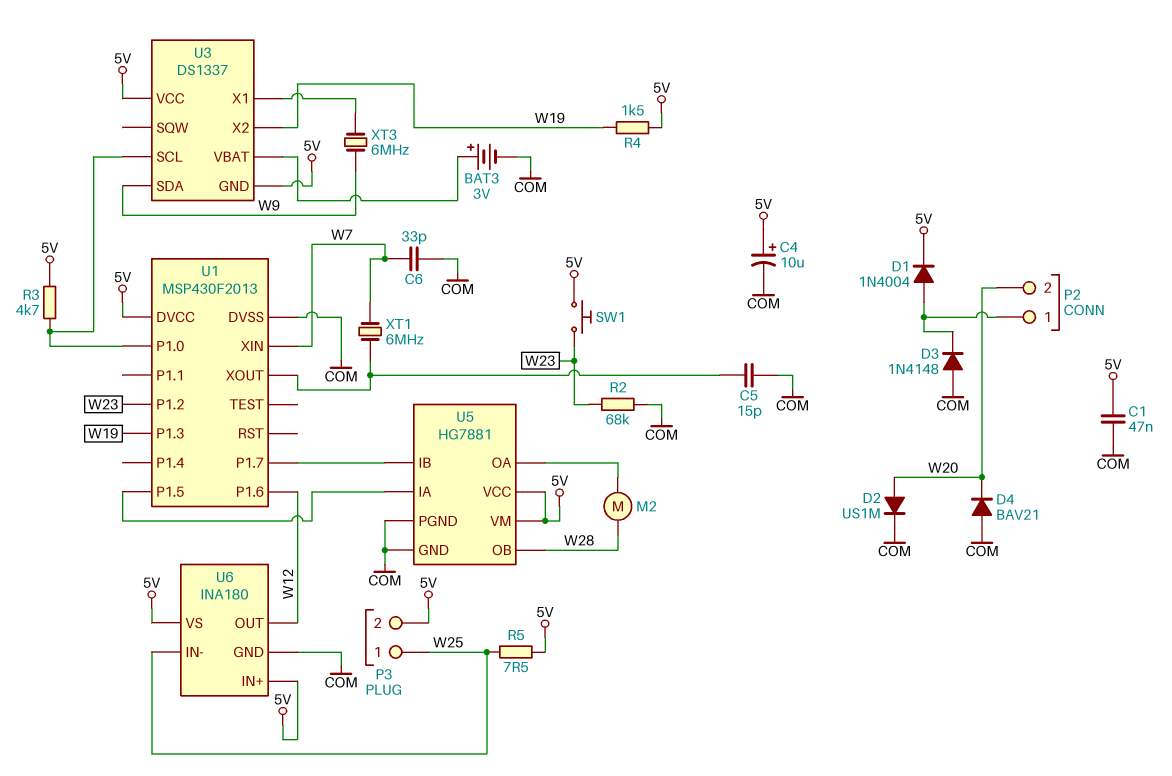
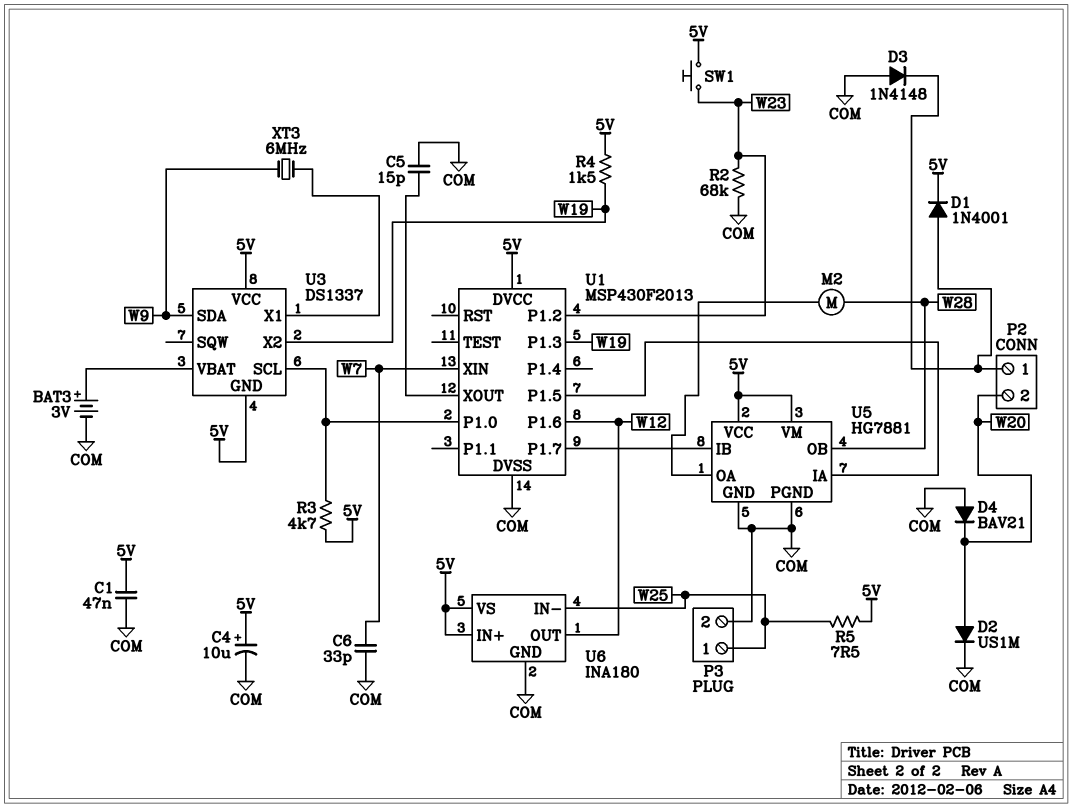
D1: diode 1N4004 (A P2/1, K 5V) -> diode 1N4001 (A P2/1, K 5V)
P3 pin 2: 5V -> COM
XT1: 6MHz (U1/XOUT, W7) -> none

